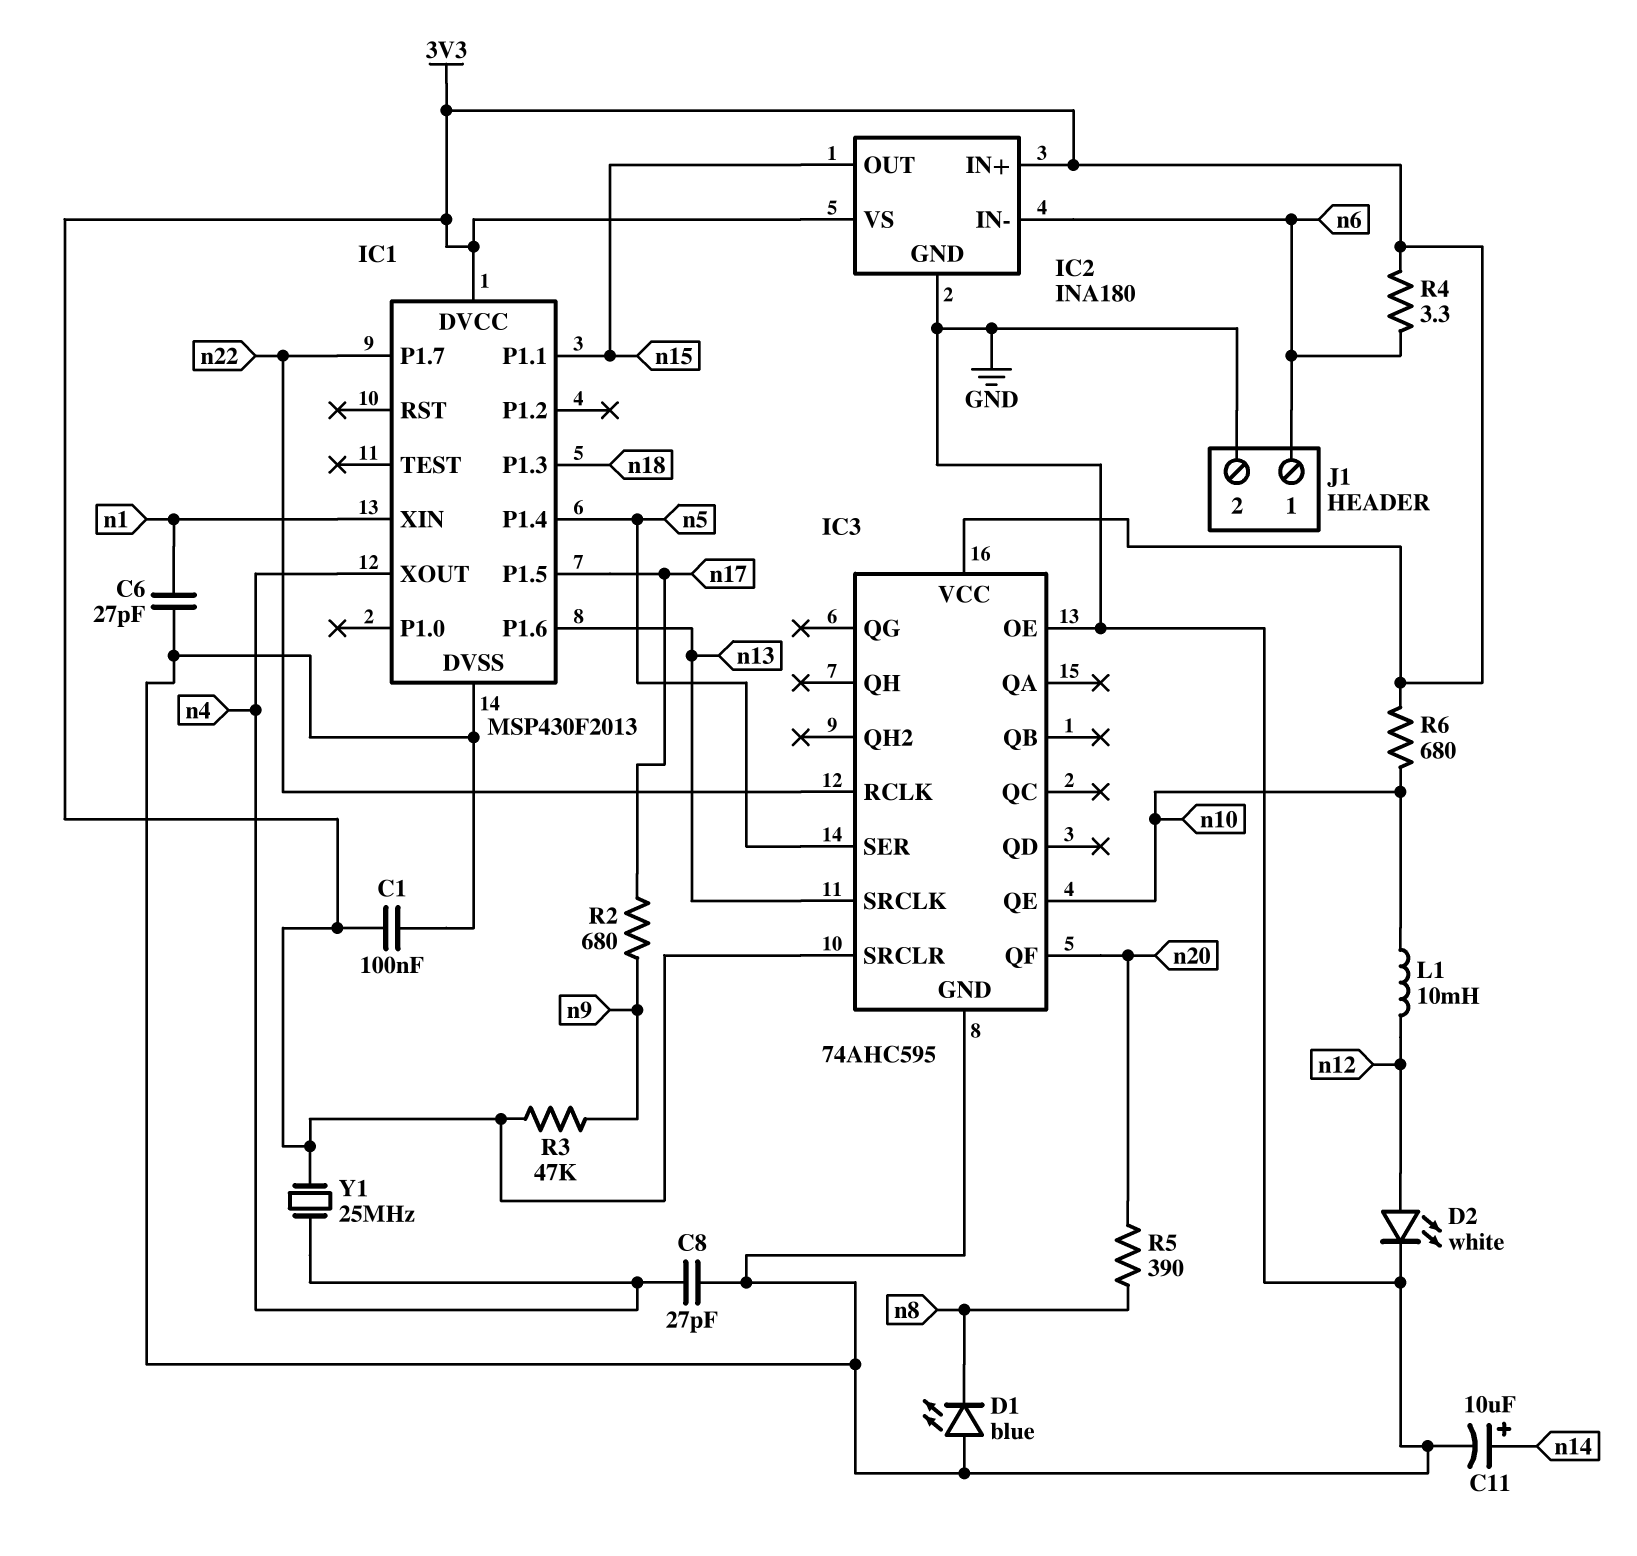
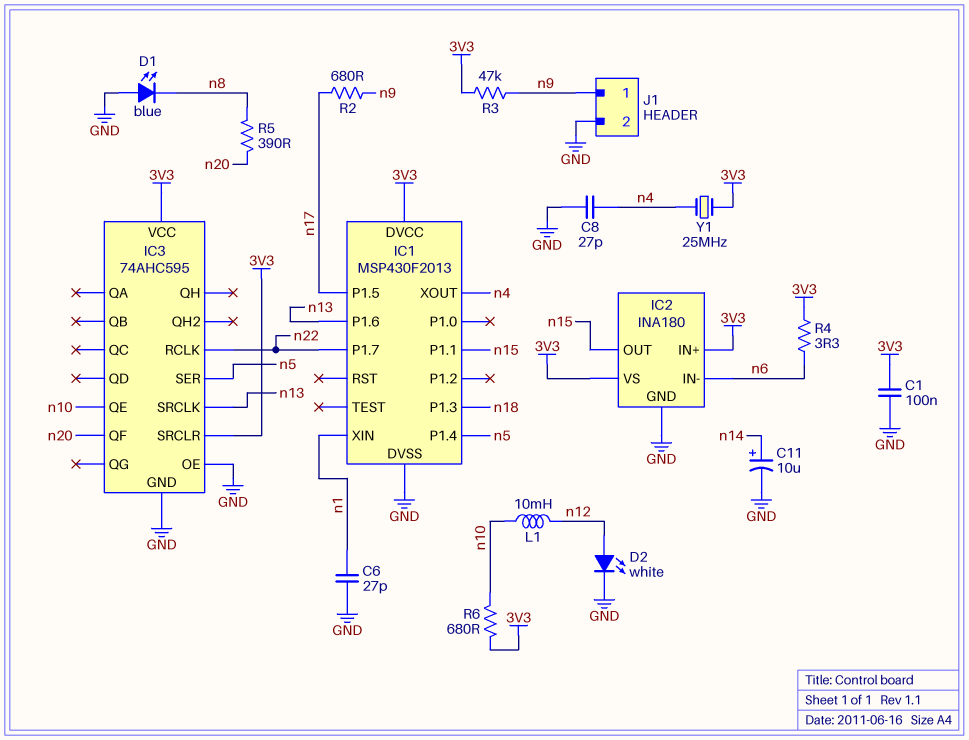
J1 pin 1: n6 -> n9

